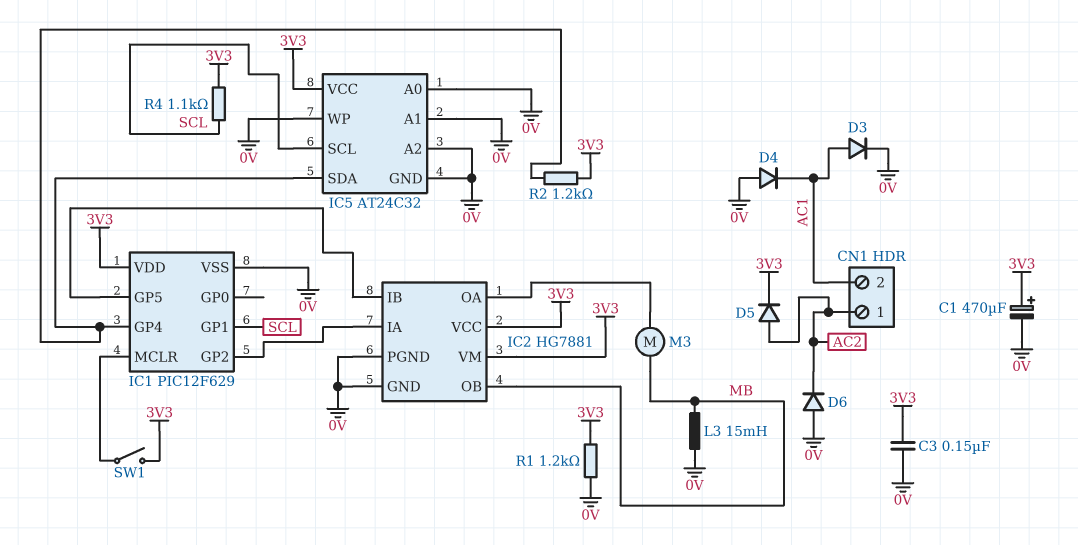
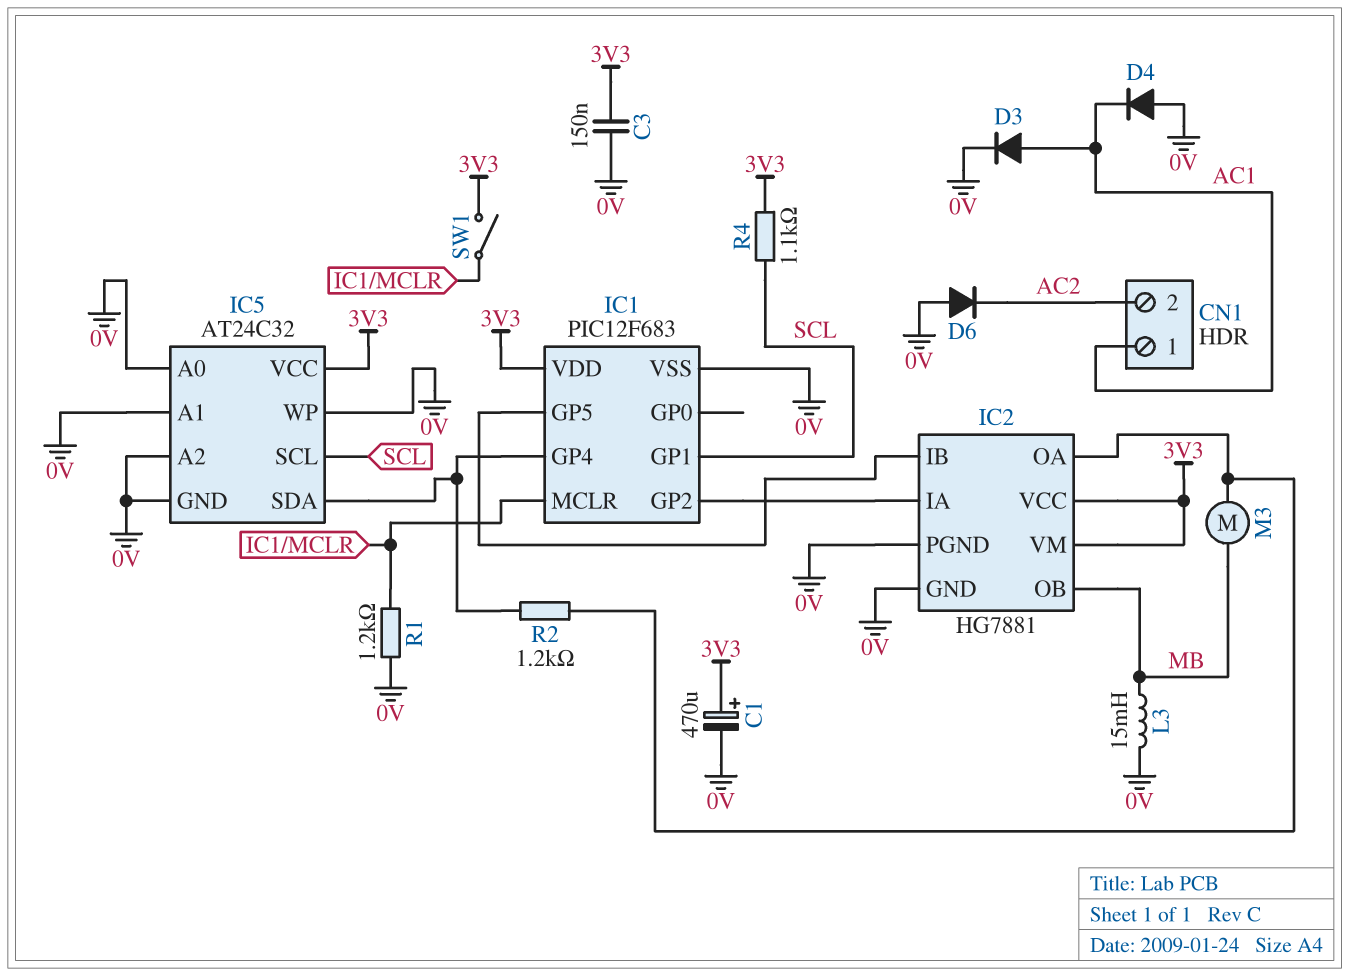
CN1 pin 1: AC2 -> AC1
CN1 pin 2: AC1 -> AC2
D5: diode (A AC2, K 3V3) -> none
IC1: PIC12F629 -> PIC12F683
R1: 1.2k (0V, 3V3) -> 1.2k (0V, IC1/MCLR)
R2: 1.2k (3V3, IC1/GP4) -> 1.2k (IC1/GP4, IC2/OA)

